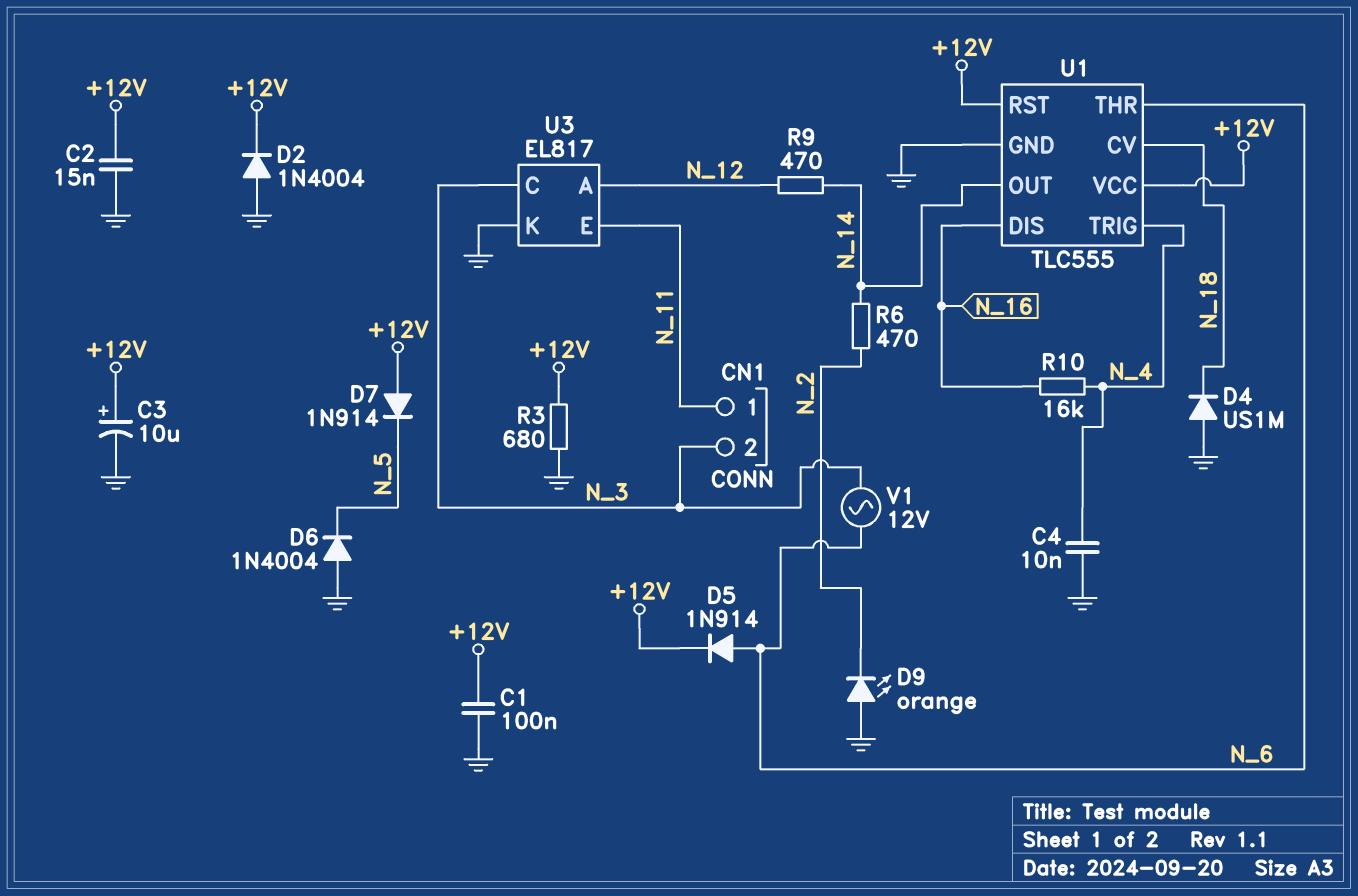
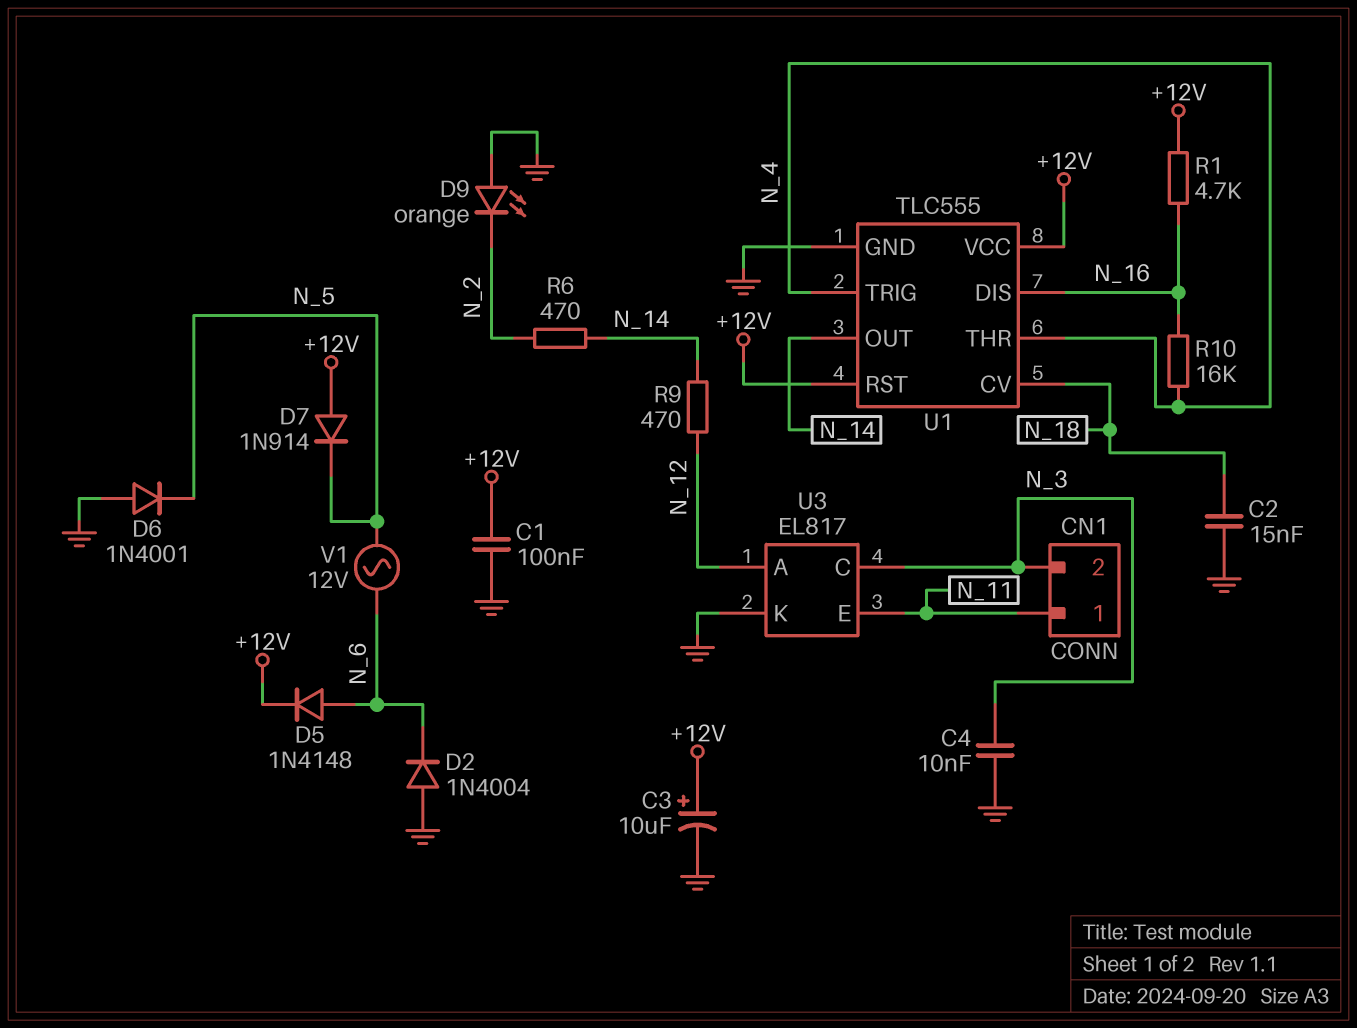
C2: 15nF (+12V, GND) -> 15nF (GND, N_18)
C4: 10nF (GND, N_4) -> 10nF (GND, N_3)
D2: diode 1N4004 (A GND, K +12V) -> diode 1N4004 (A GND, K N_6)
D4: diode US1M (A GND, K N_18) -> none
D5: diode 1N914 (A N_6, K +12V) -> diode 1N4148 (A N_6, K +12V)
D6: diode 1N4004 (A GND, K N_5) -> diode 1N4001 (A GND, K N_5)
R1: none -> 4.7k (+12V, N_16)
R3: 680 (+12V, GND) -> none
U1 pin THR: N_6 -> N_4
V1: AC 12V (N_3, N_6) -> AC 12V (N_5, N_6)

